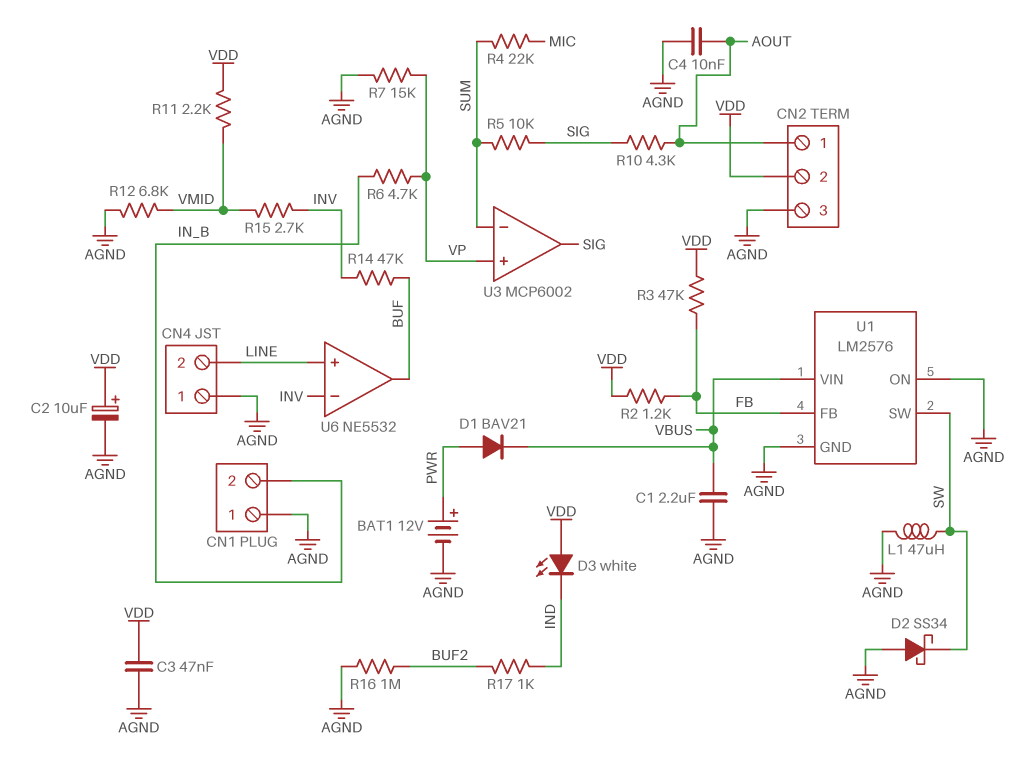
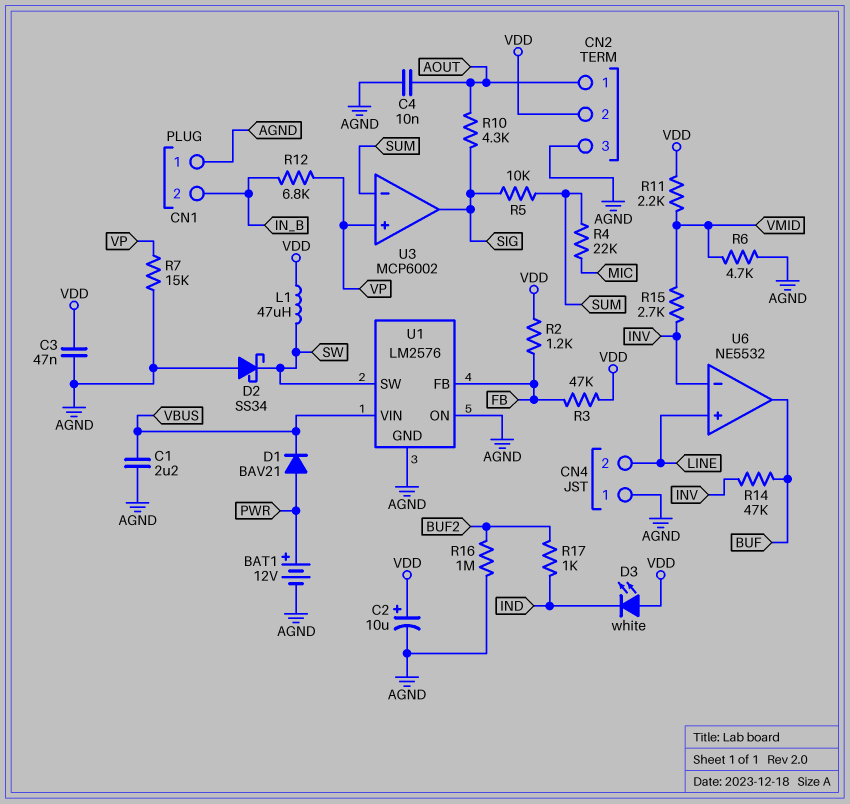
L1: 47uH (AGND, SW) -> 47uH (SW, VDD)
R6: 4.7k (IN_B, VP) -> 4.7k (AGND, VMID)
R12: 6.8k (AGND, VMID) -> 6.8k (IN_B, VP)

